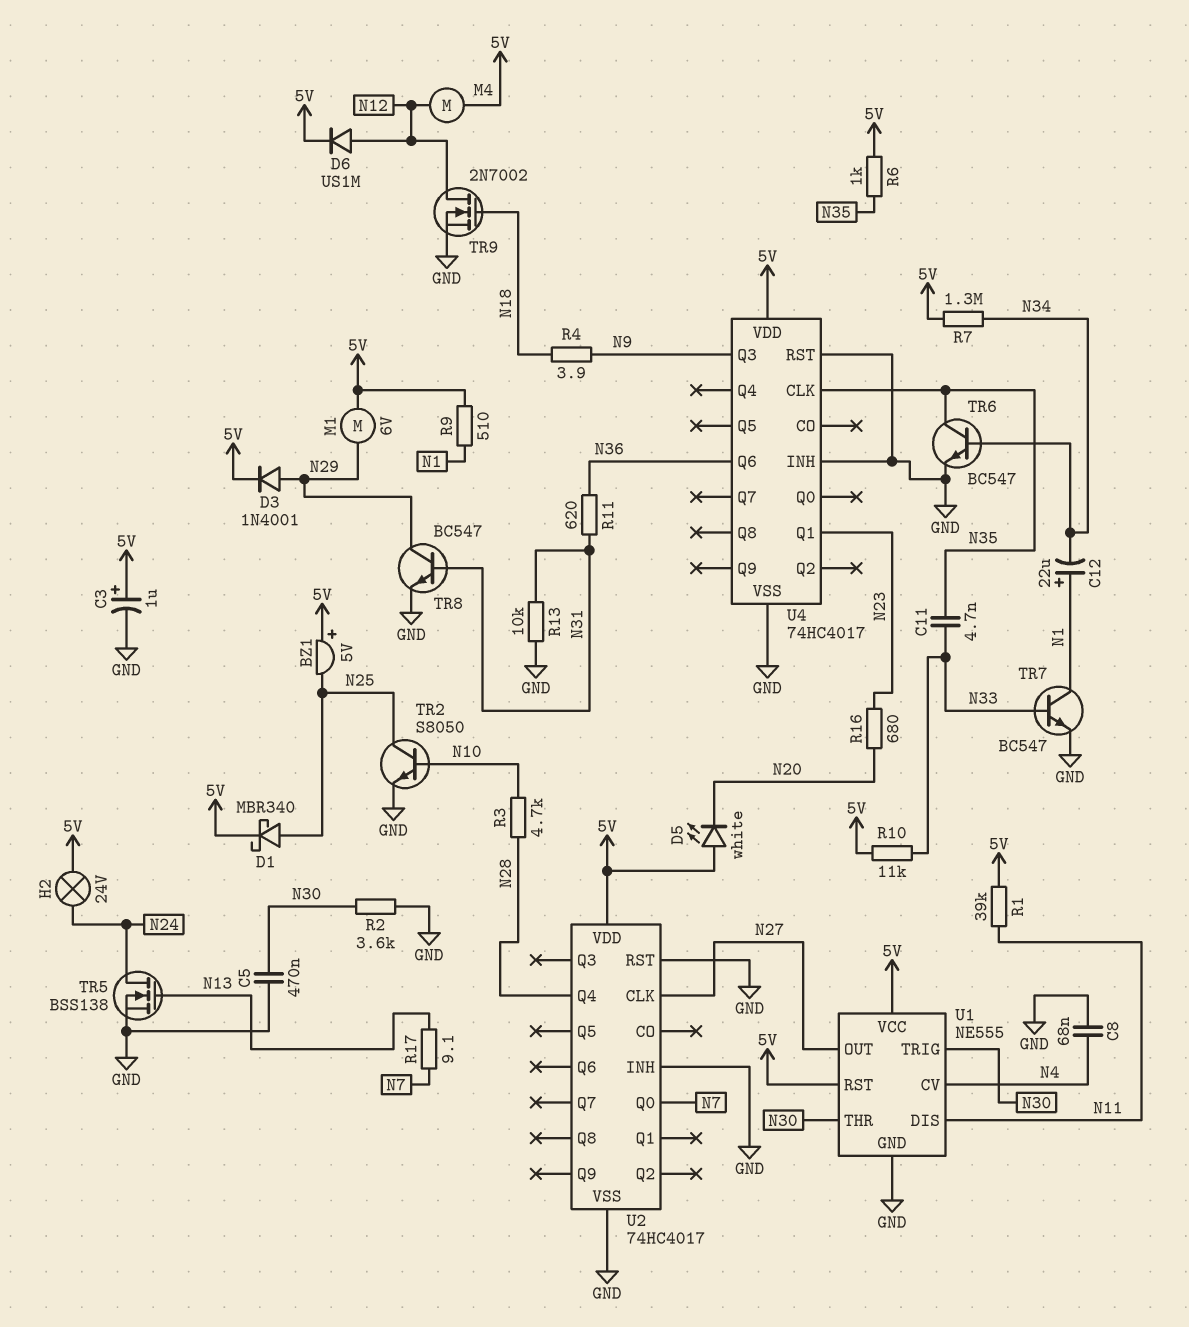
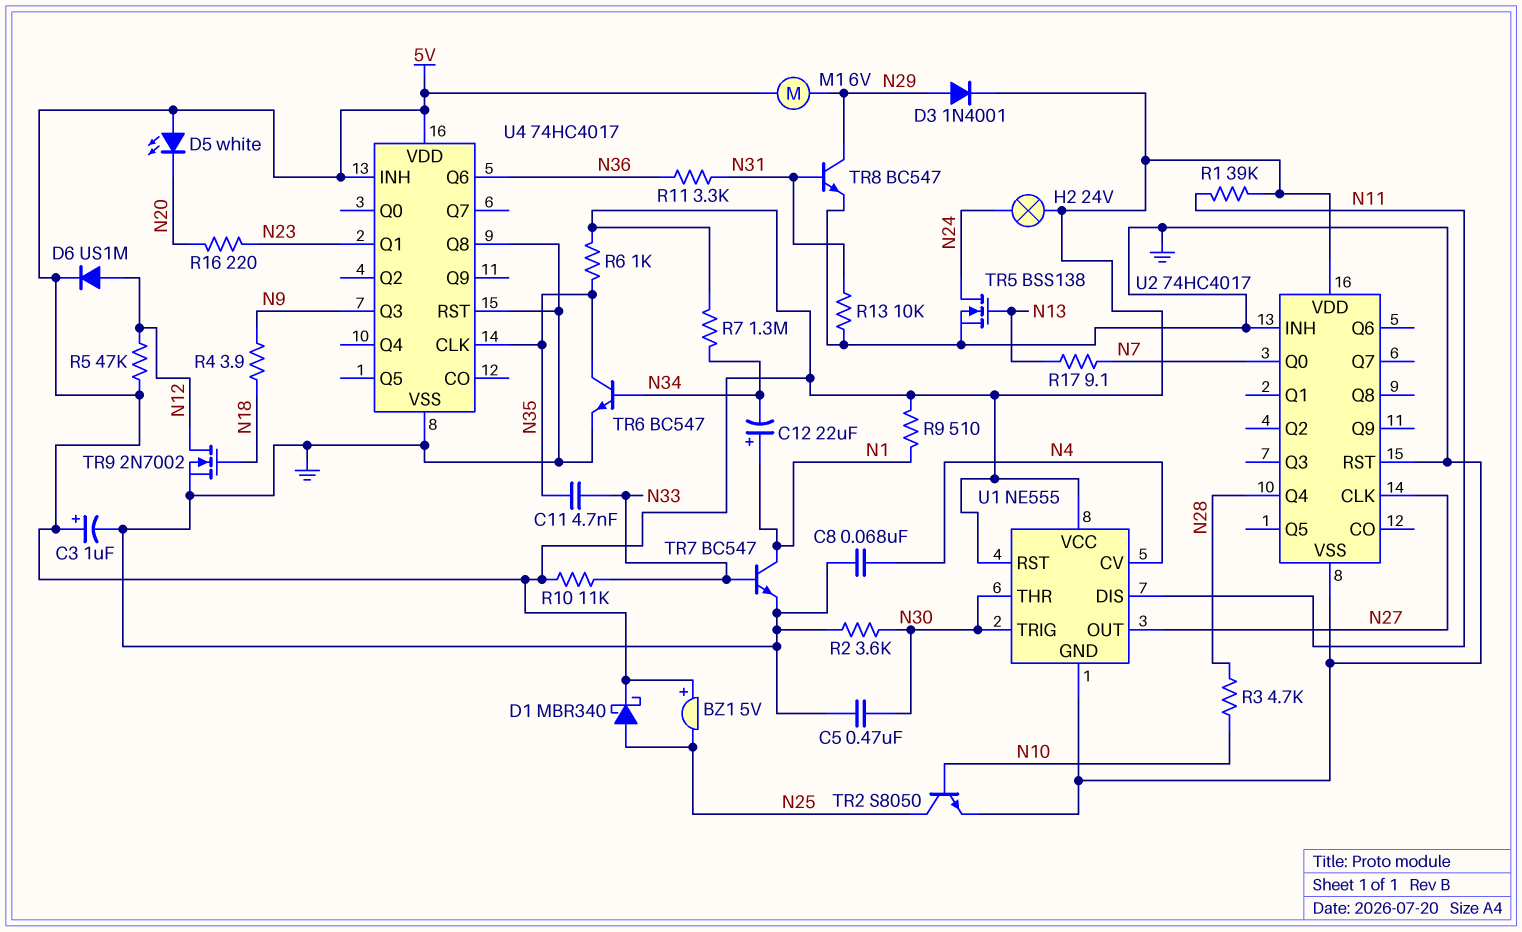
M4: motor (5V, N12) -> none
R5: none -> 47k (5V, N12)
R11: 620 (N31, N36) -> 3.3k (N31, N36)
R16: 680 (N20, N23) -> 220 (N20, N23)
U4 pin INH: GND -> 5V
U4 pin Q8: none -> GND

